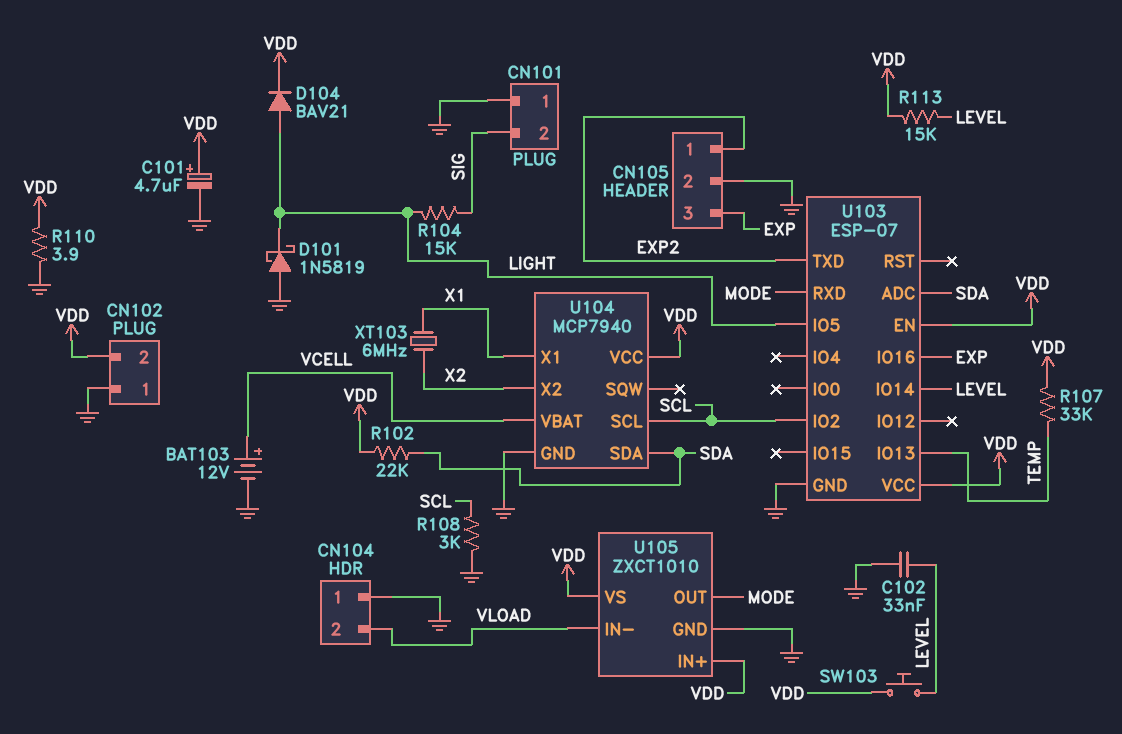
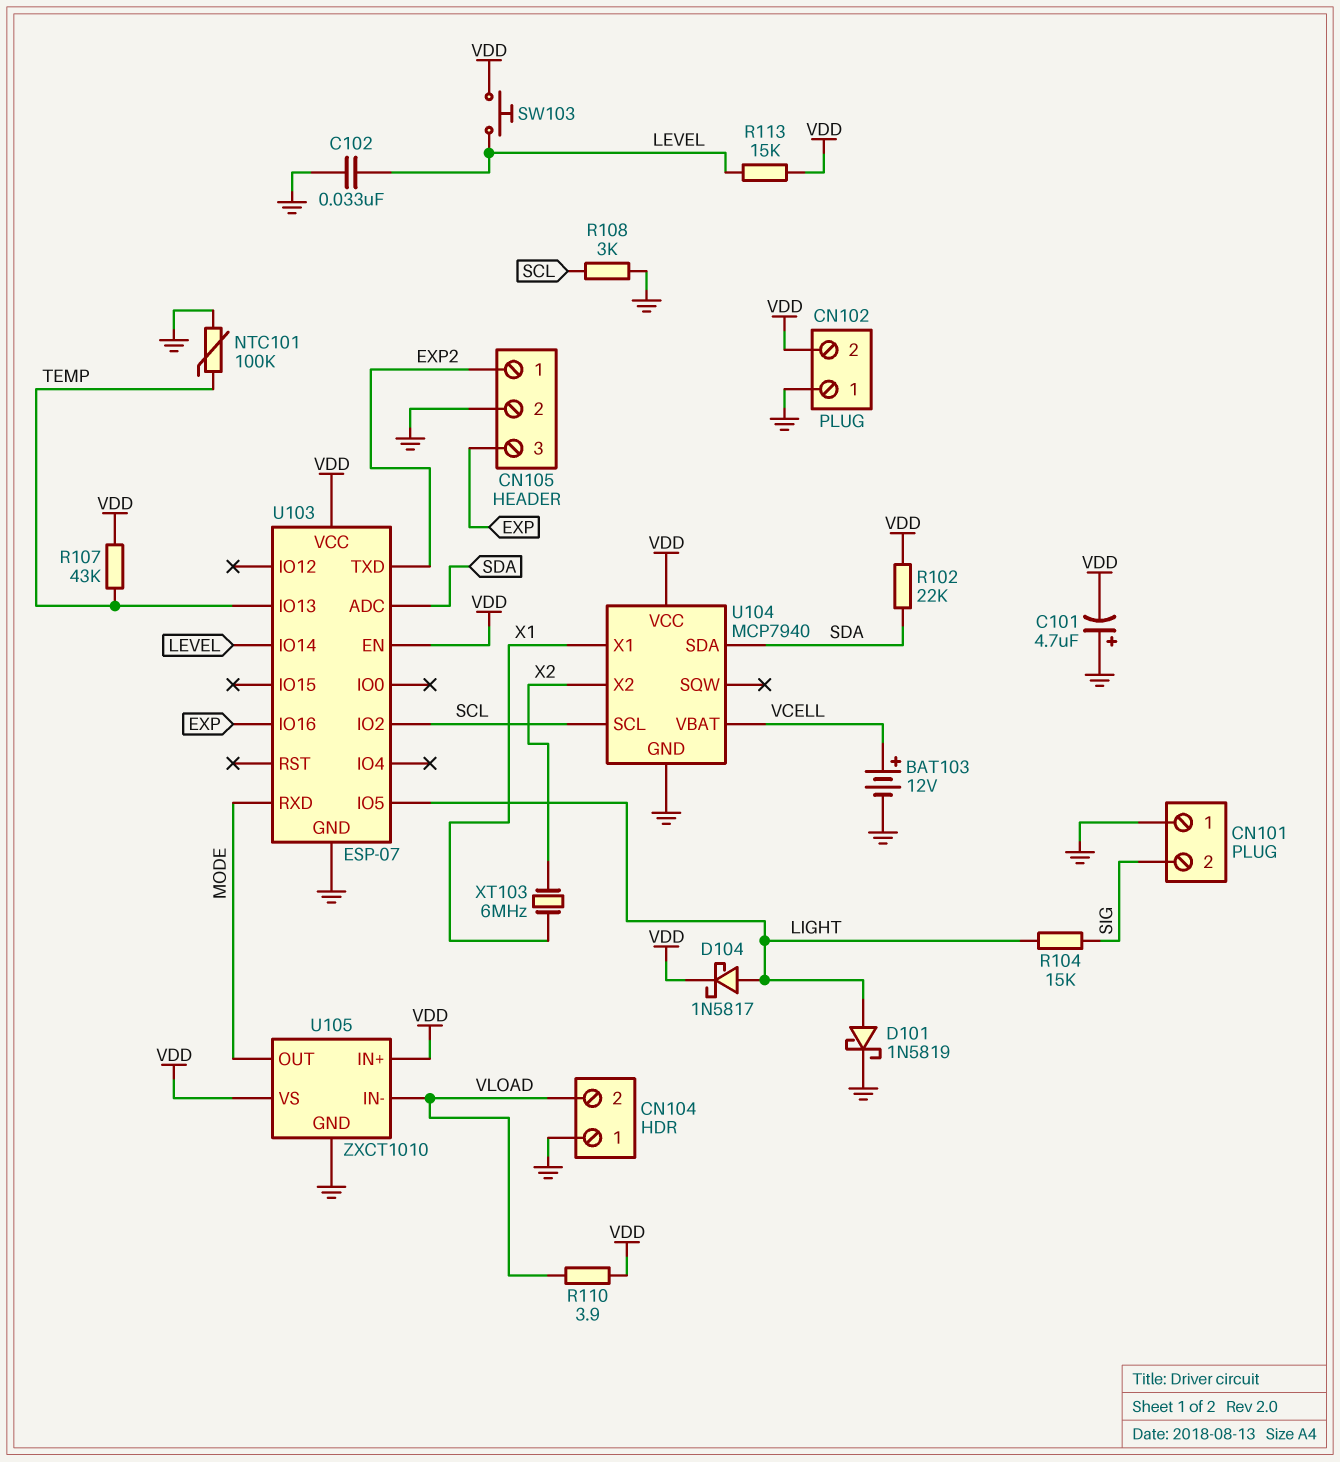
C101: 4.7uF (plus VDD, minus GND) -> 4.7uF (plus GND, minus VDD)
D101: schottky 1N5819 (A GND, K LIGHT) -> schottky 1N5819 (A LIGHT, K GND)
D104: diode BAV21 (A LIGHT, K VDD) -> schottky 1N5817 (A LIGHT, K VDD)
NTC101: none -> 100k (GND, TEMP)
R107: 33k (TEMP, VDD) -> 43k (TEMP, VDD)
R110: 3.9 (GND, VDD) -> 3.9 (VDD, VLOAD)

